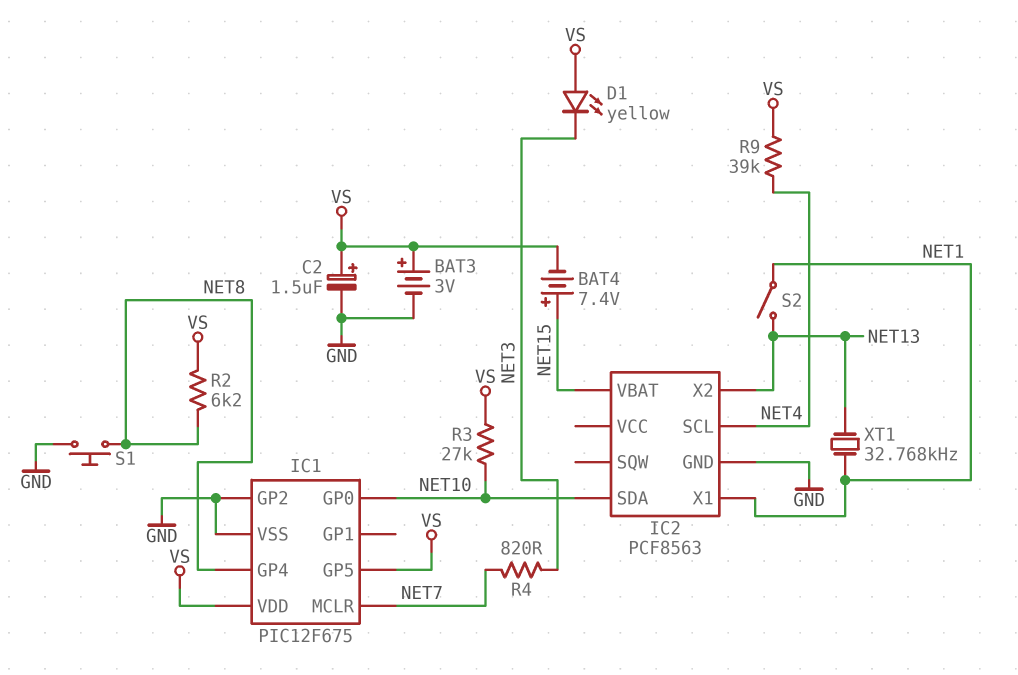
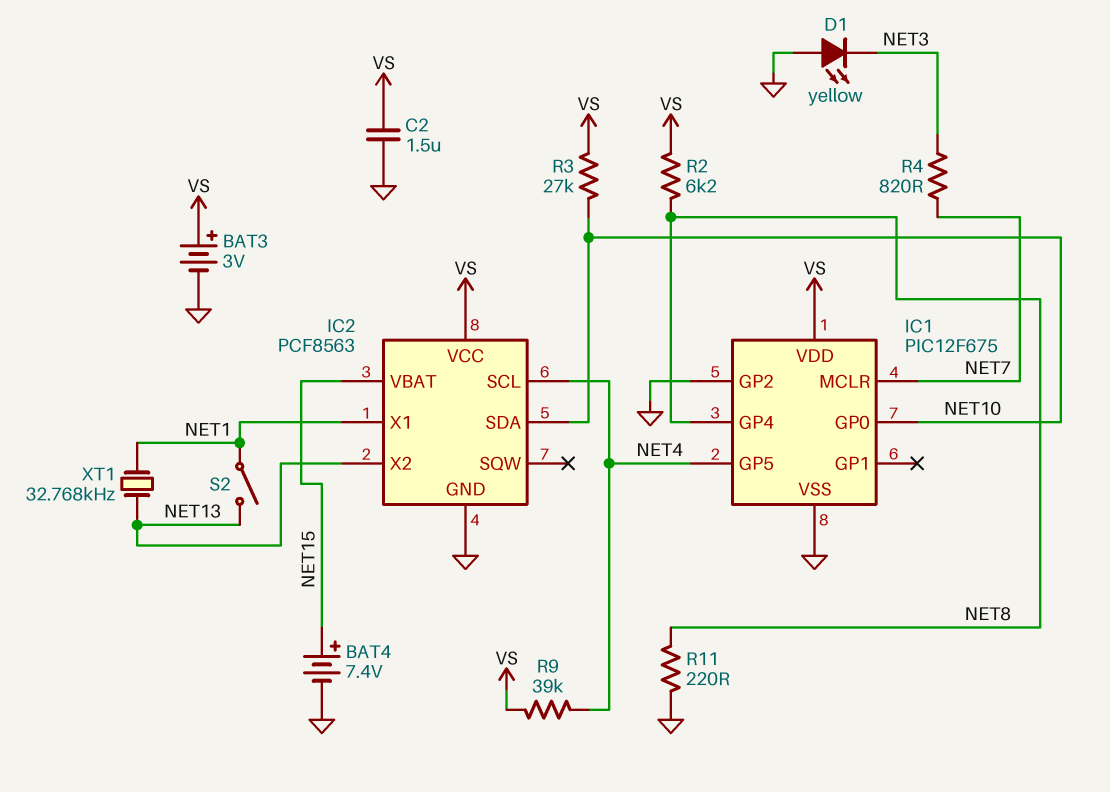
BAT4: 7.4V (plus NET15, minus VS) -> 7.4V (plus NET15, minus GND)
C2: 1.5uF (plus VS, minus GND) -> 1.5uF (GND, VS)
D1: LED yellow (A VS, K NET3) -> LED yellow (A GND, K NET3)
IC1 pin GP5: VS -> NET4
IC2 pin VCC: none -> VS
R11: none -> 220 (GND, NET8)
S1: button (GND, NET8) -> none

